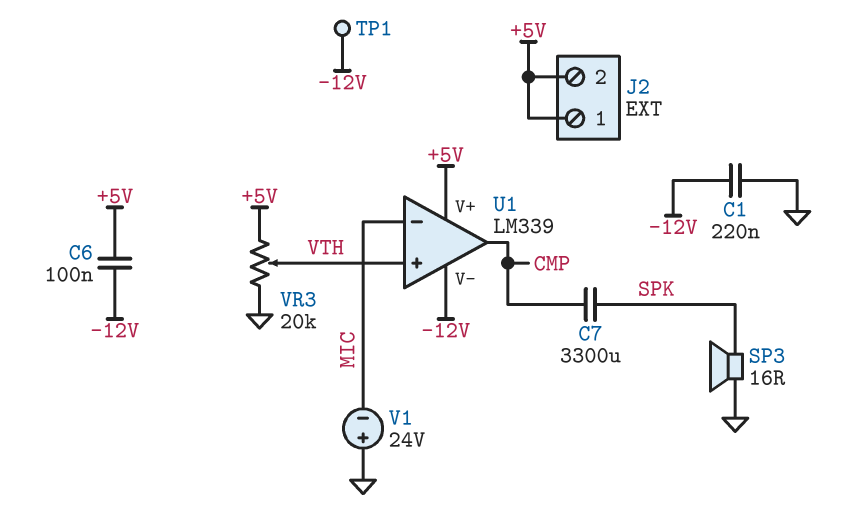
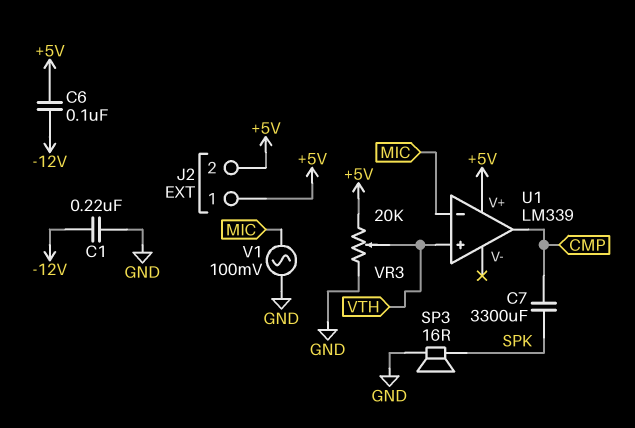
TP1: test point (-12V) -> none
U1 pin V-: -12V -> none
V1: 24V (plus GND, minus MIC) -> AC 100mV (GND, MIC)

